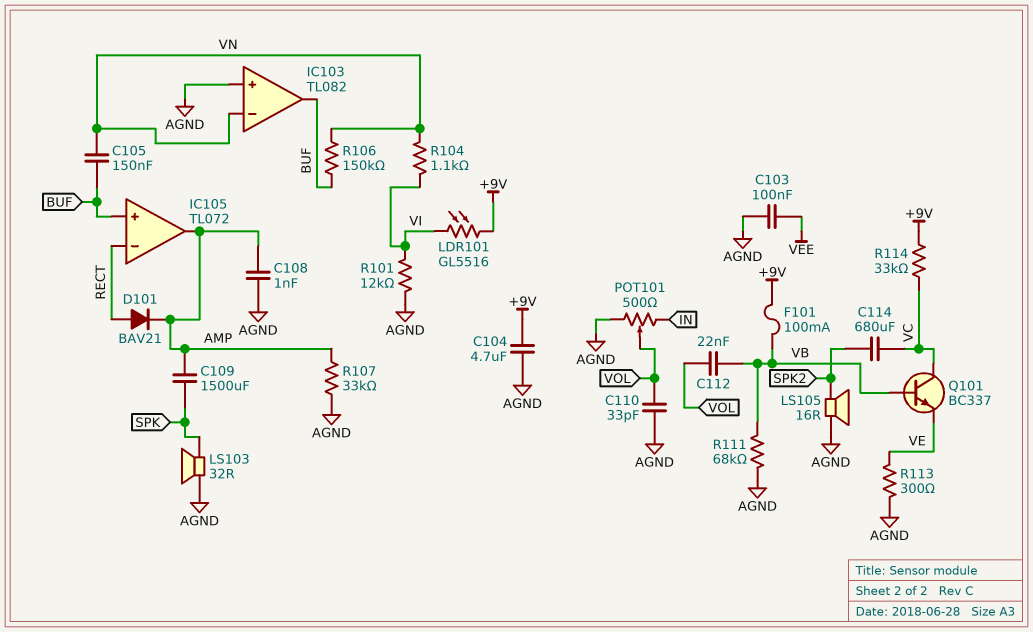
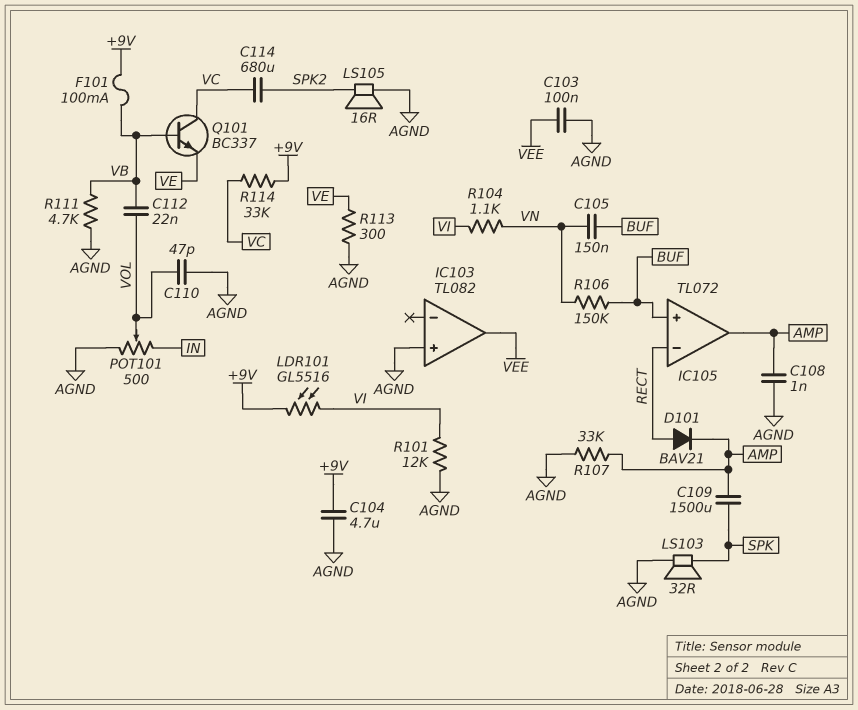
C110: 33pF (AGND, VOL) -> 47pF (AGND, VOL)
IC103 pin in-: VN -> none
IC103 pin out: BUF -> VEE
R111: 68k (AGND, VB) -> 4.7k (AGND, VB)

